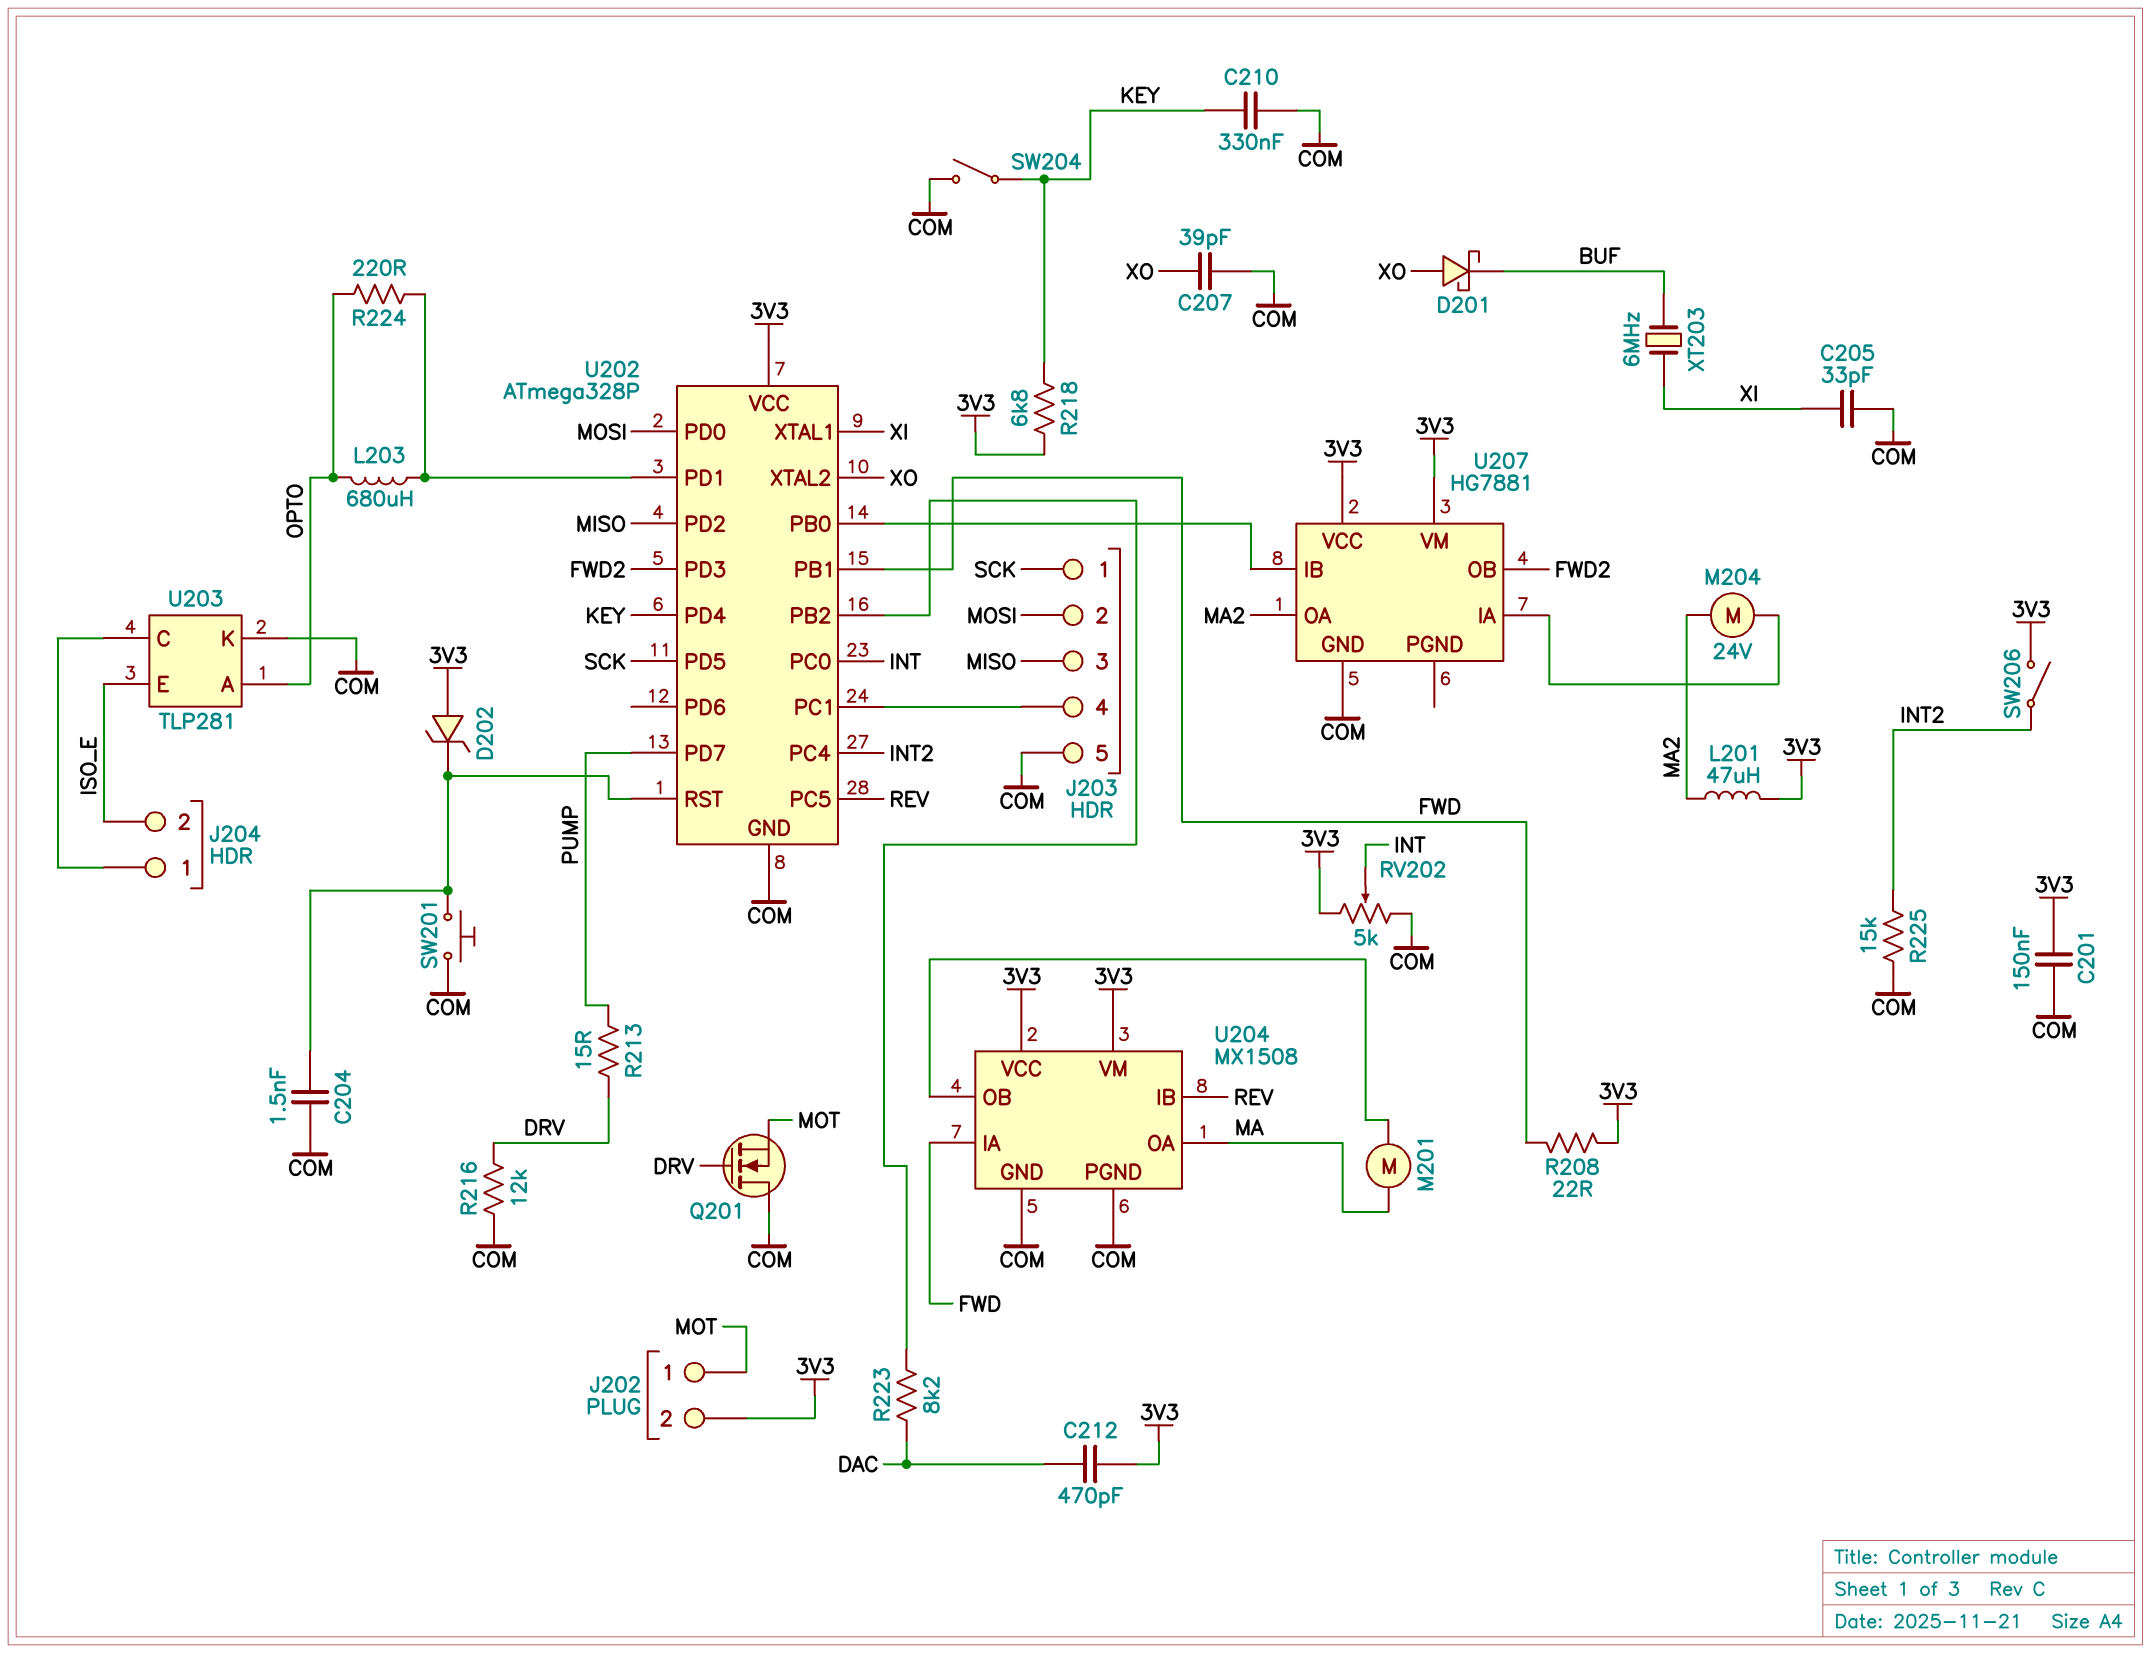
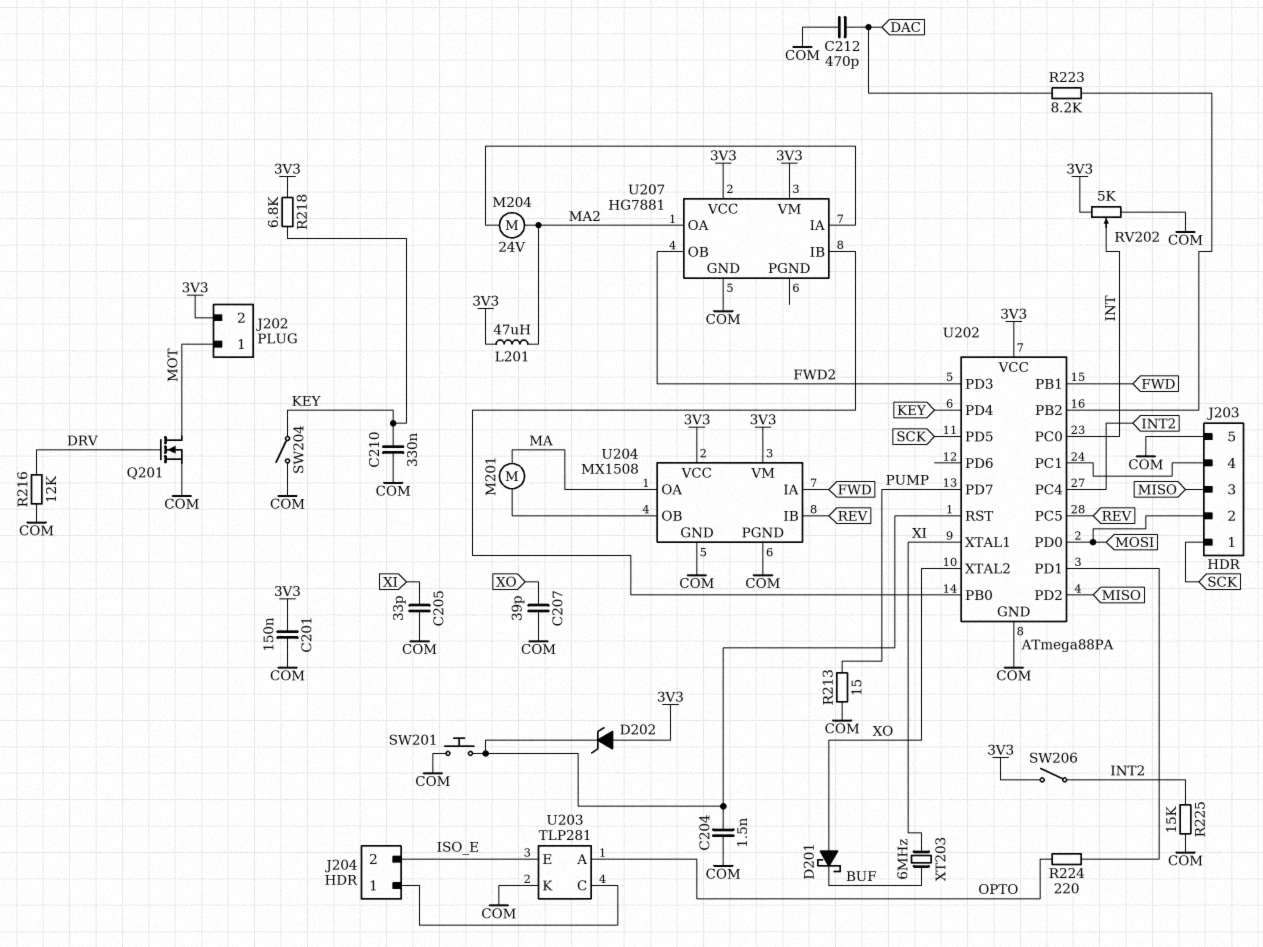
C212: 470pF (3V3, DAC) -> 470pF (COM, DAC)
L203: 680uH (OPTO, U202/PD1) -> none
Q201: NMOS (G DRV, D COM, S MOT) -> NMOS (G DRV, D MOT, S COM)
R208: 22 (3V3, FWD) -> none
R213: 15 (DRV, PUMP) -> 15 (COM, PUMP)
U202: ATmega328P -> ATmega88PA

